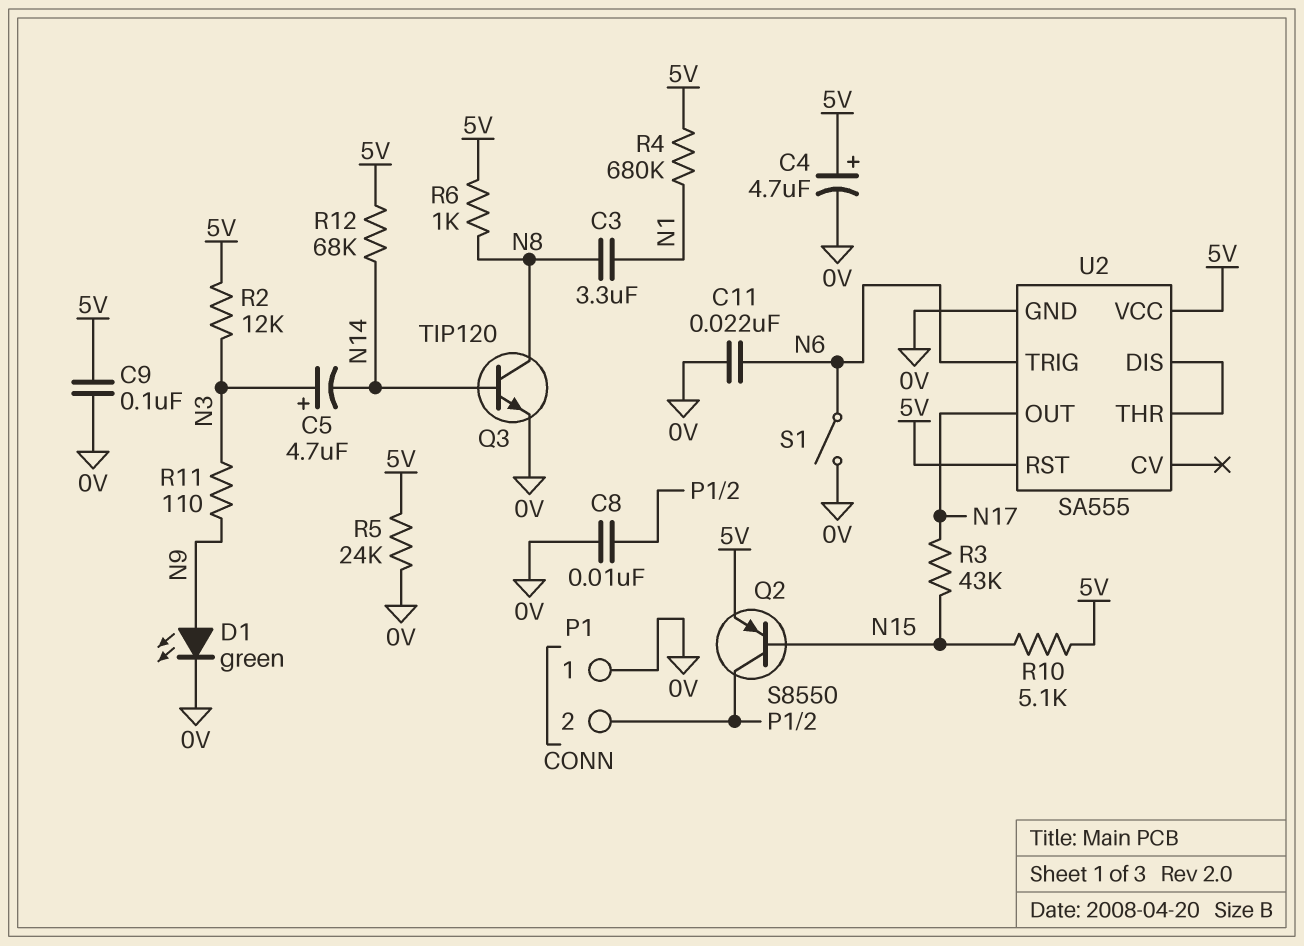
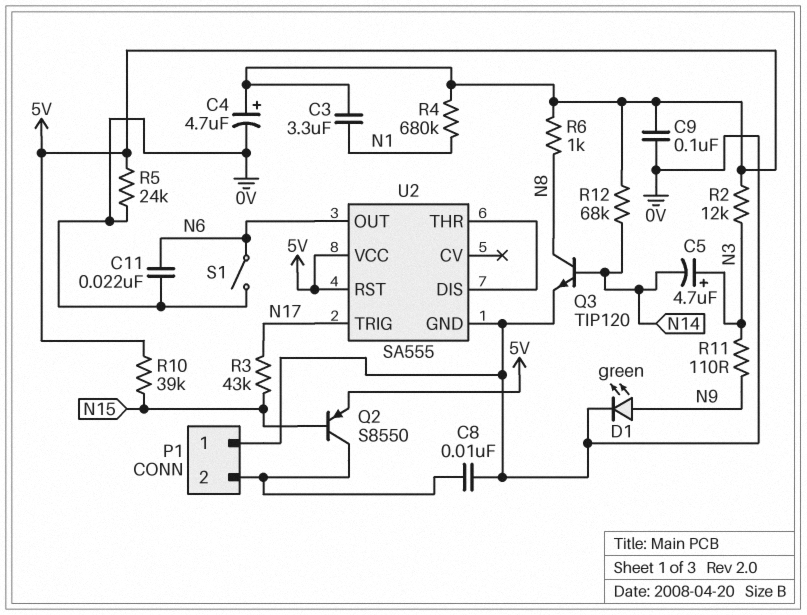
C3: 3.3uF (N1, N8) -> 3.3uF (5V, N1)
R10: 5.1k (5V, N15) -> 39k (5V, N15)
U2 pin OUT: N17 -> N6
U2 pin TRIG: N6 -> N17

